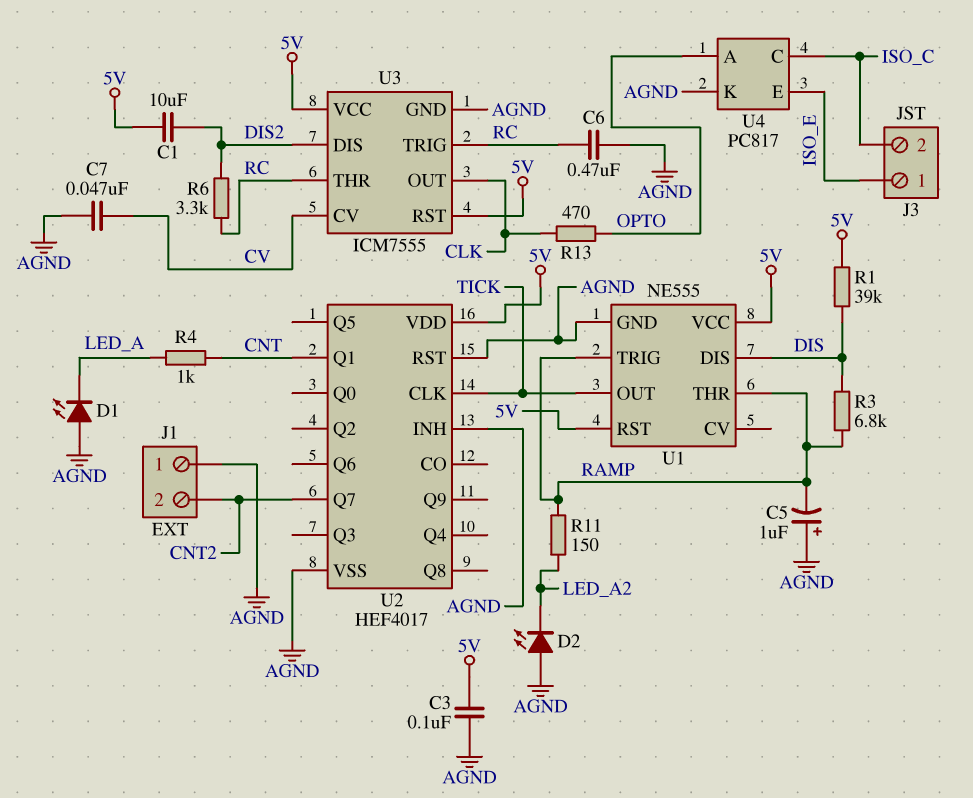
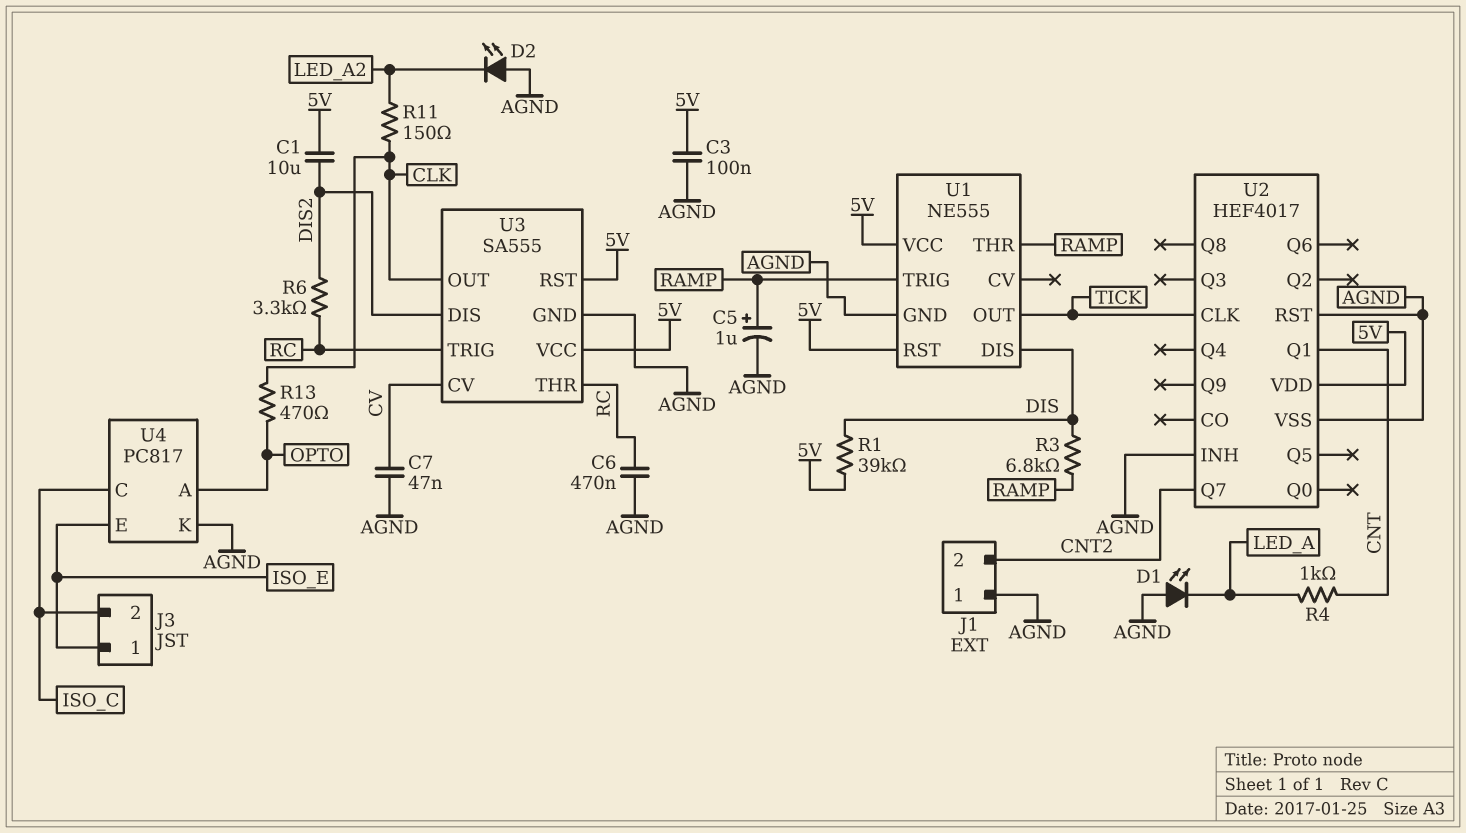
C5: 1uF (plus AGND, minus RAMP) -> 1uF (plus RAMP, minus AGND)
R11: 150 (LED_A2, RAMP) -> 150 (CLK, LED_A2)
U3: ICM7555 -> SA555

